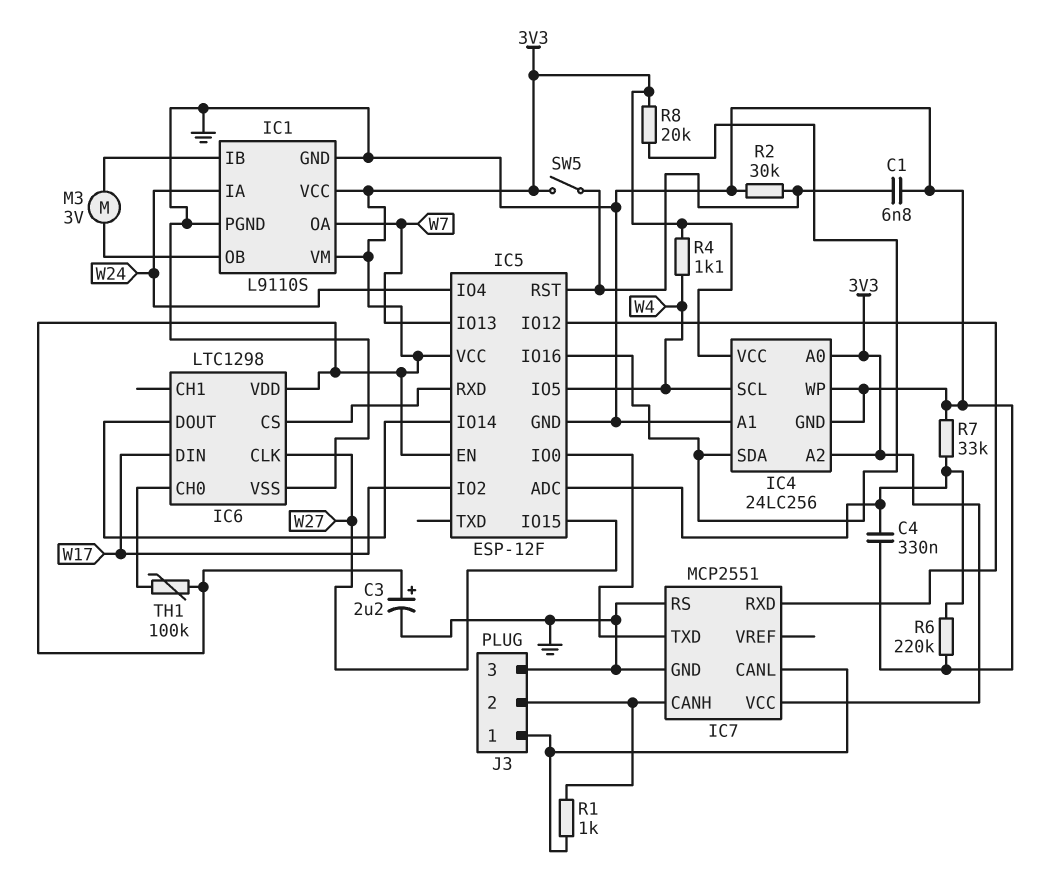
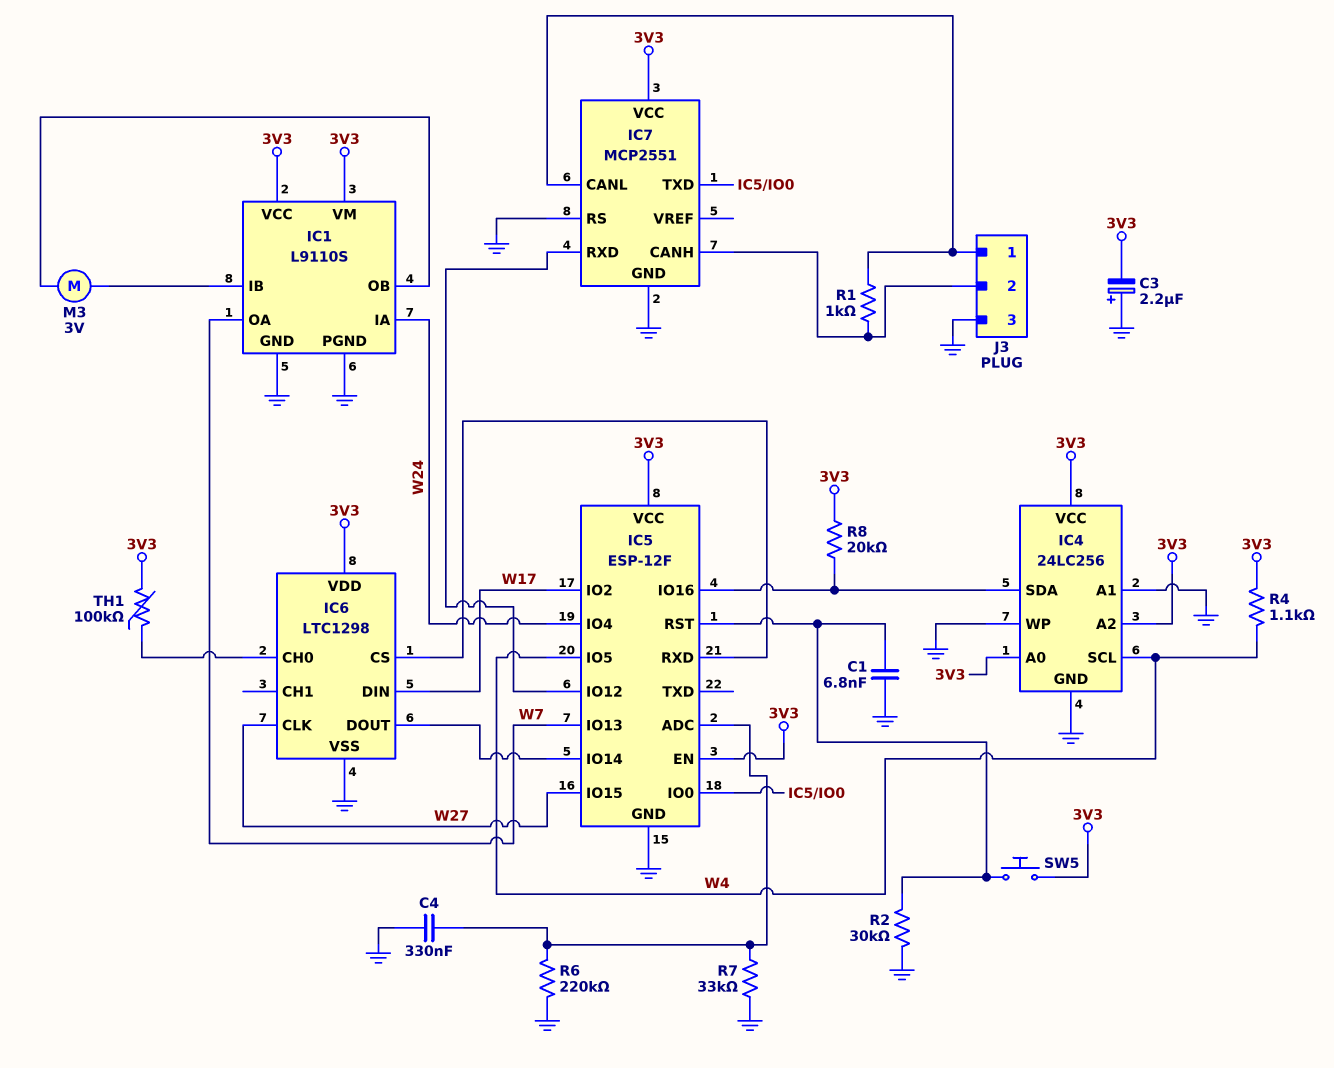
C3: 2.2uF (plus 3V3, minus GND) -> 2.2uF (plus GND, minus 3V3)
SW5: switch (3V3, IC5/RST) -> button (3V3, IC5/RST)

